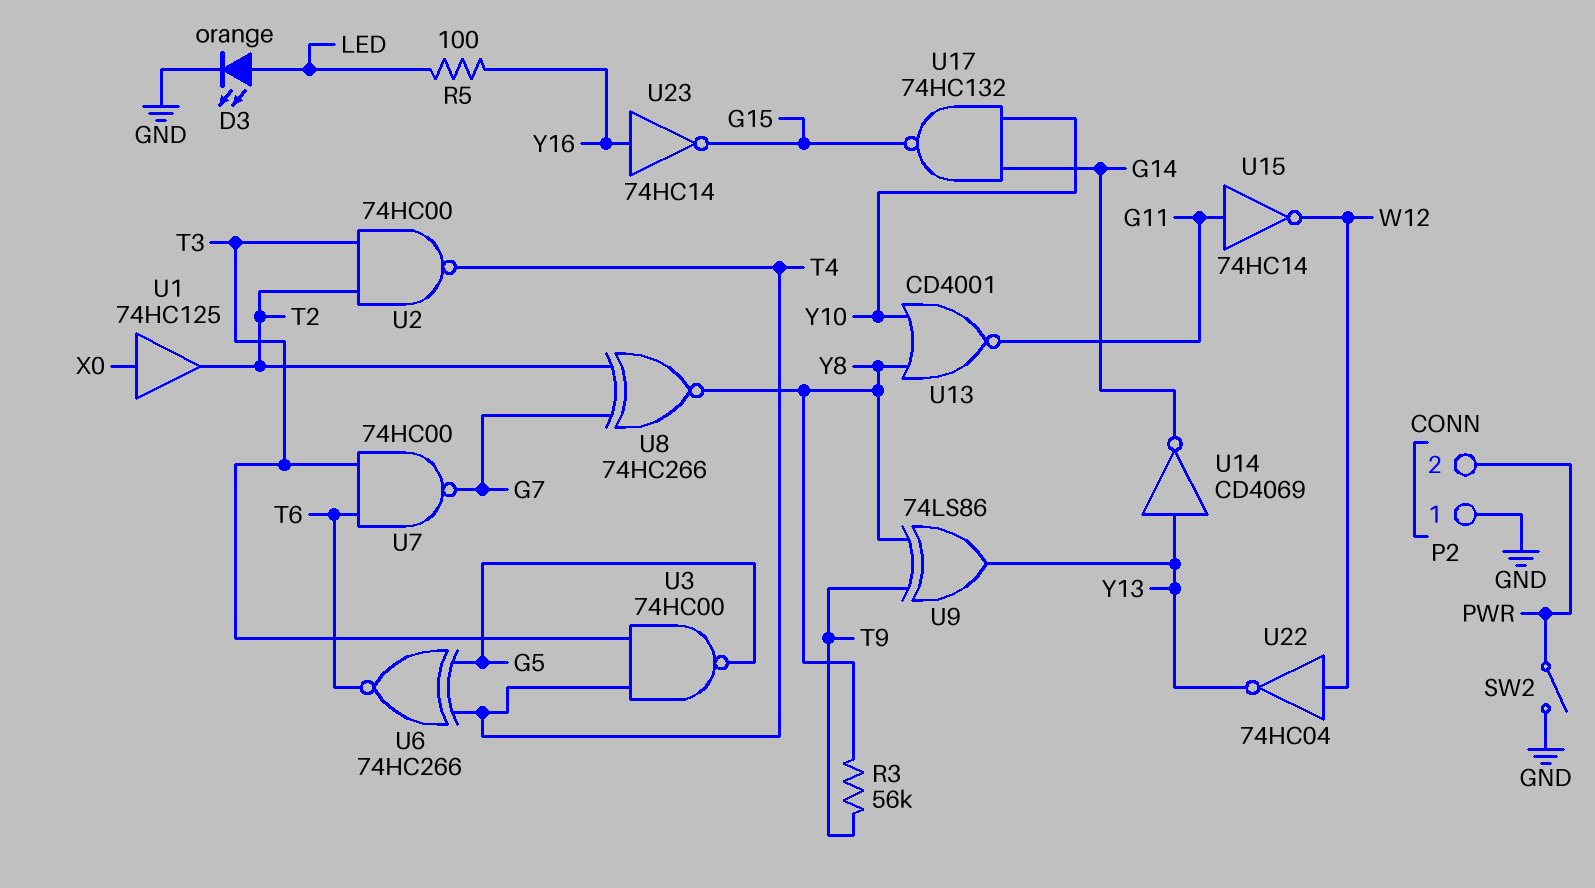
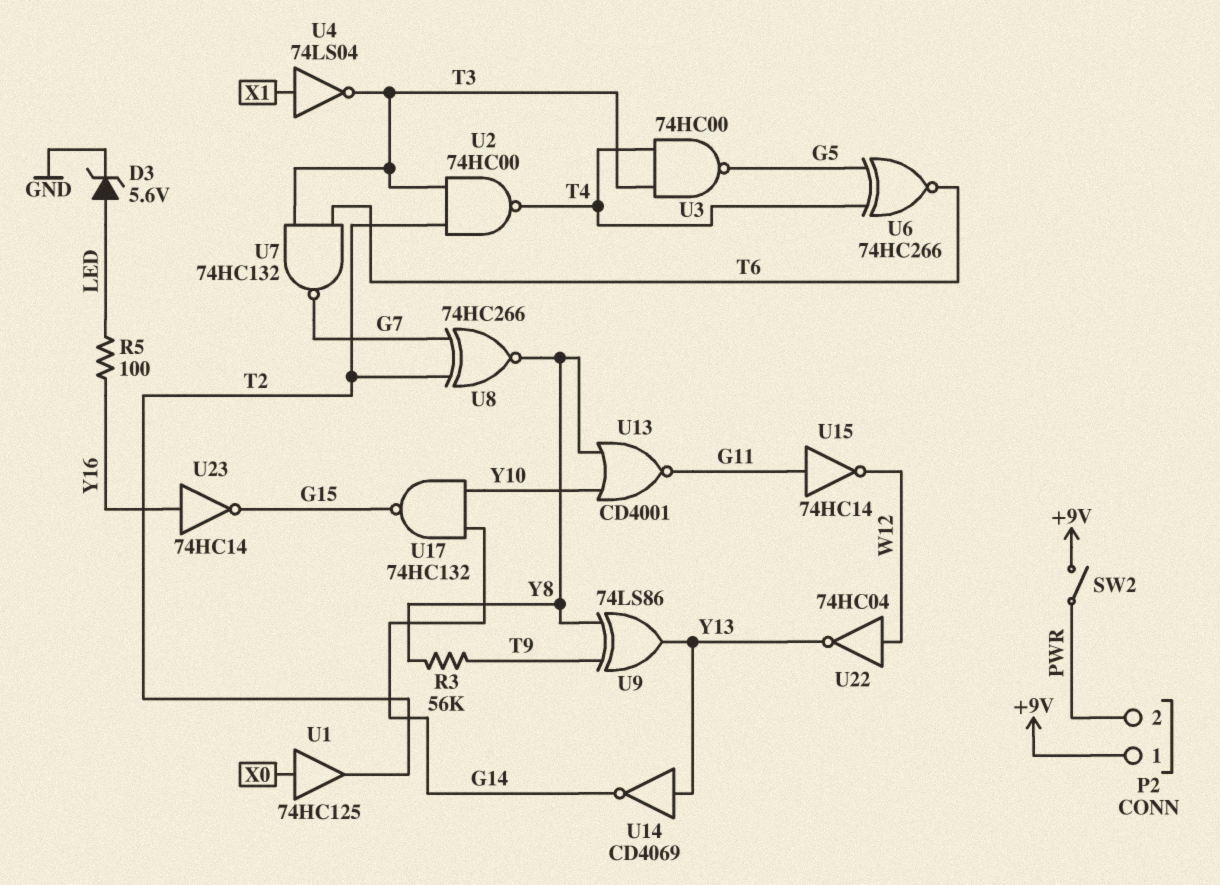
D3: LED orange (A LED, K GND) -> zener 5.6V (A LED, K GND)
P2 pin 1: GND -> +9V
SW2: switch (GND, PWR) -> switch (+9V, PWR)
U4: none -> NOT 74LS04 (in X1, out T3)
U7: NAND 74HC00 (in T3, in T6, out G7) -> NAND 74HC132 (in T3, in T6, out G7)

